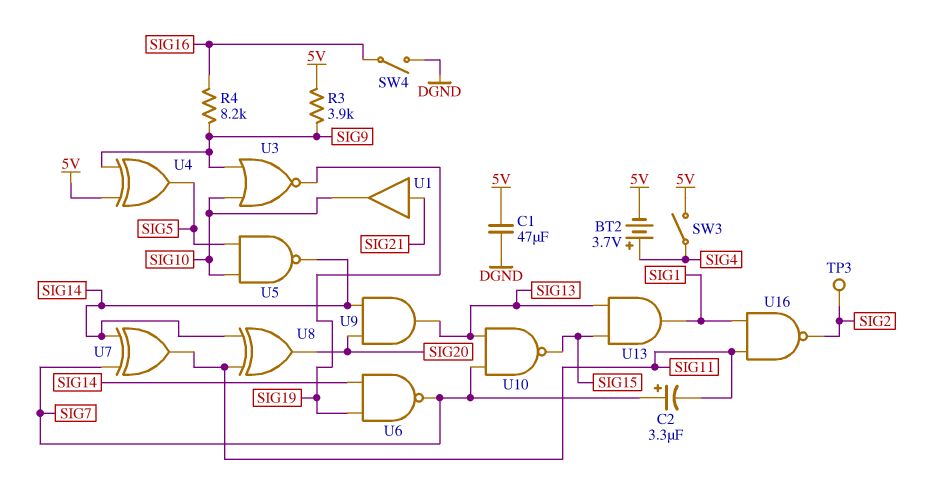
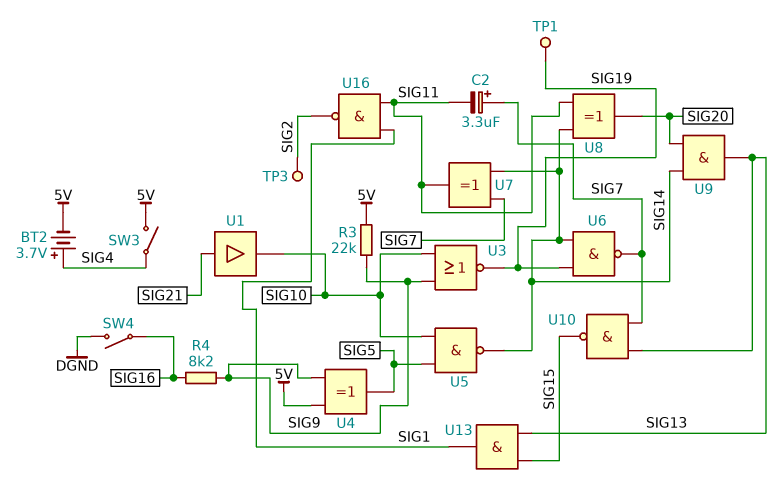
C1: 47uF (5V, DGND) -> none
R3: 3.9k (5V, SIG9) -> 22k (5V, SIG9)
TP1: none -> test point (SIG19)

